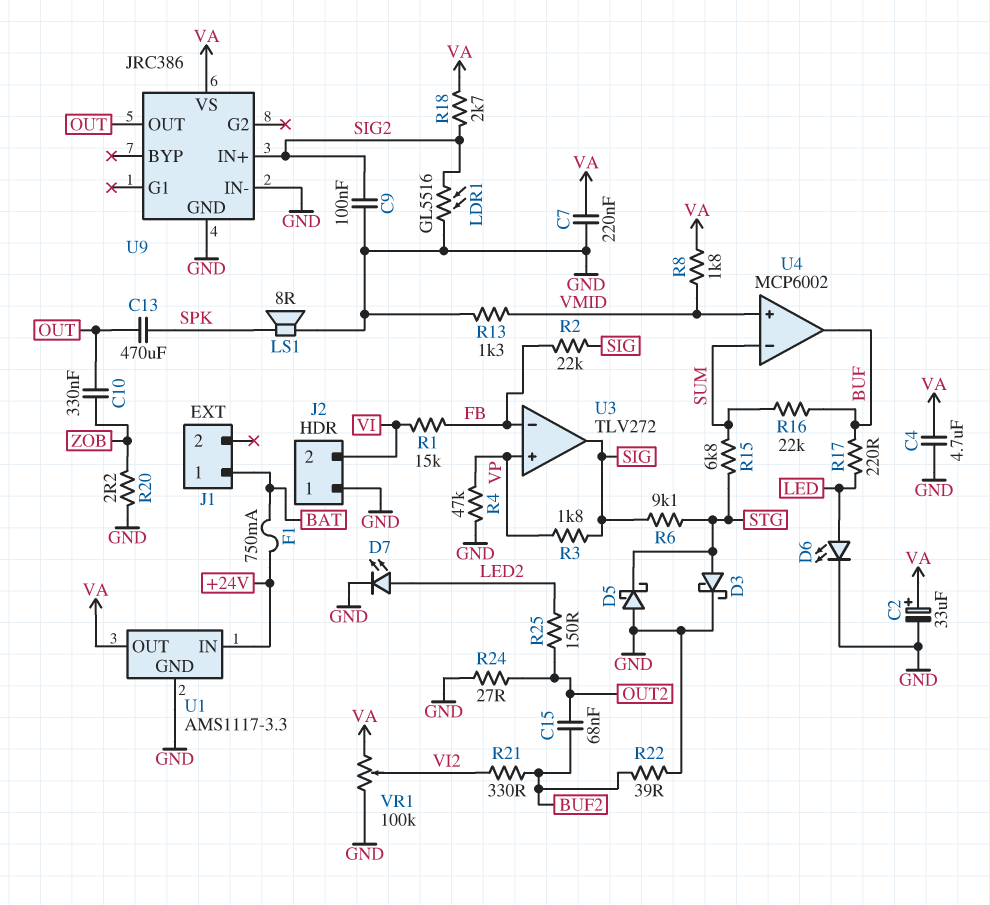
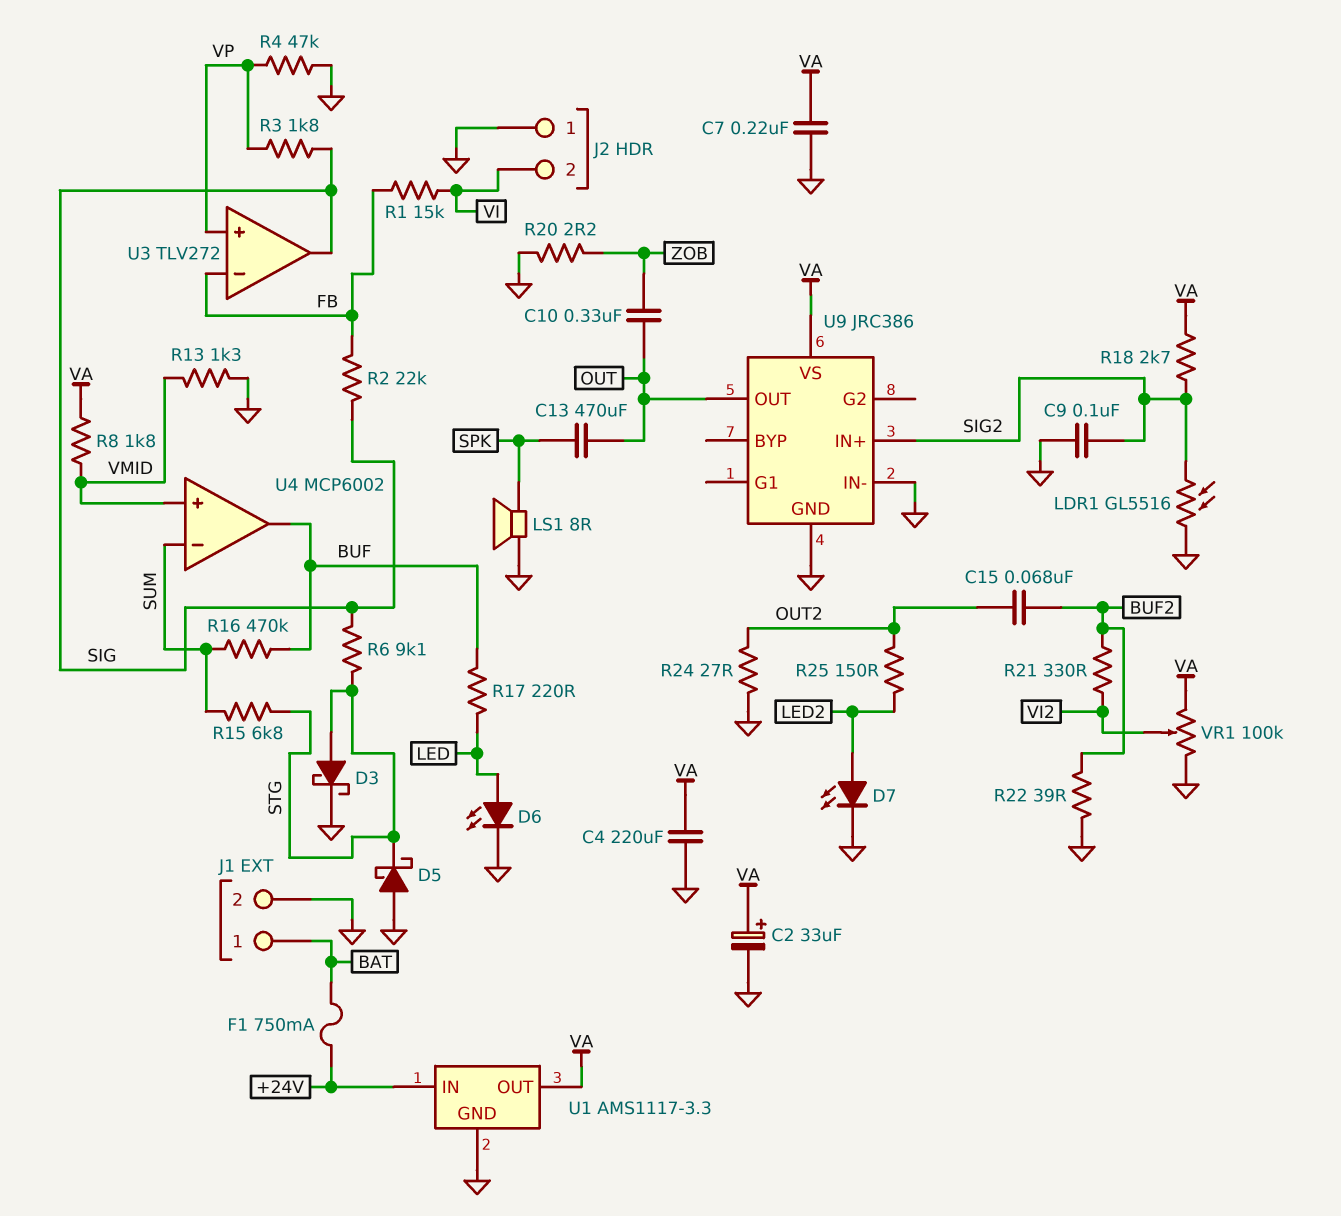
C4: 4.7uF (GND, VA) -> 220uF (GND, VA)
J1 pin 2: none -> GND
R16: 22k (BUF, SUM) -> 470k (BUF, SUM)

